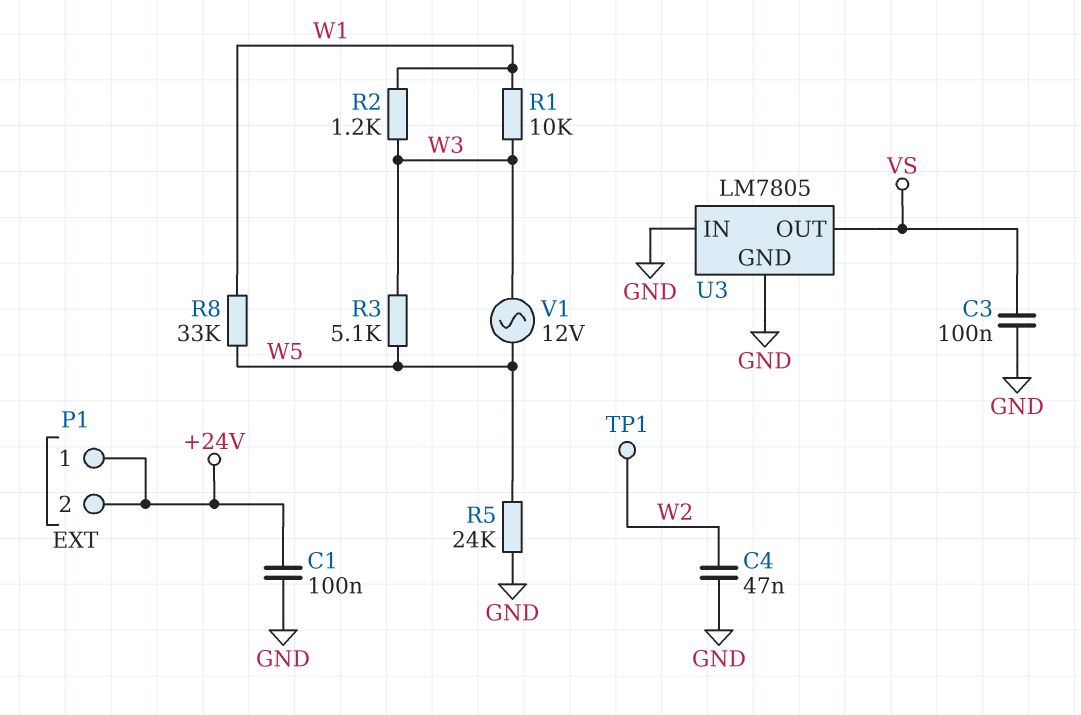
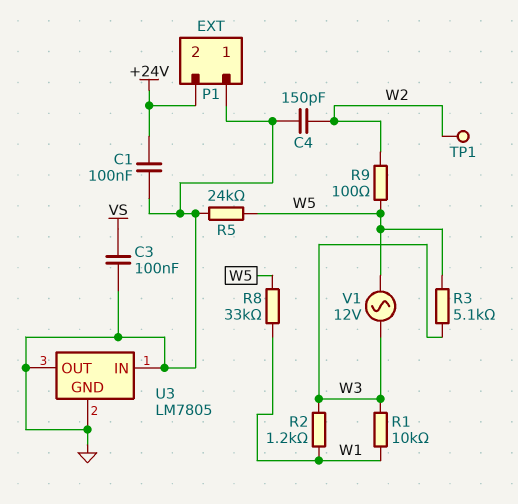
C4: 47nF (GND, W2) -> 150pF (GND, W2)
P1 pin 1: +24V -> GND
R9: none -> 100 (W2, W5)
U3 pin OUT: VS -> GND

